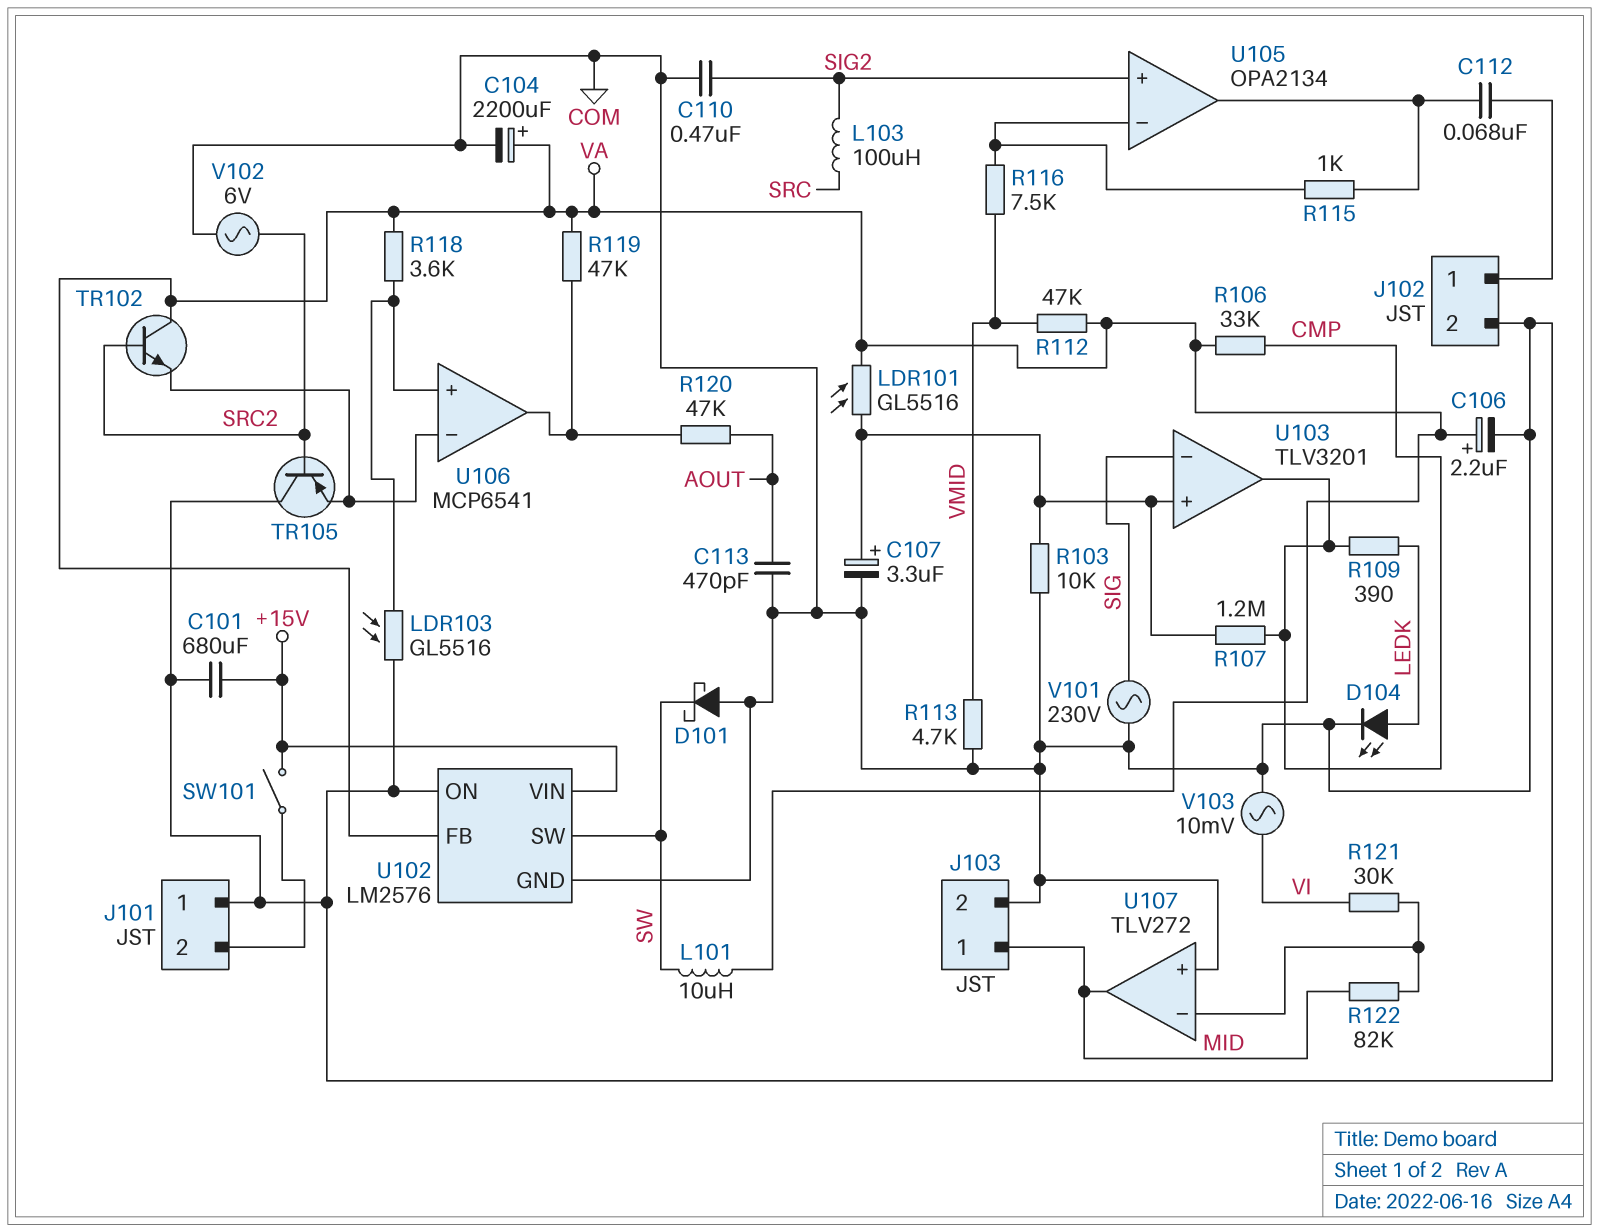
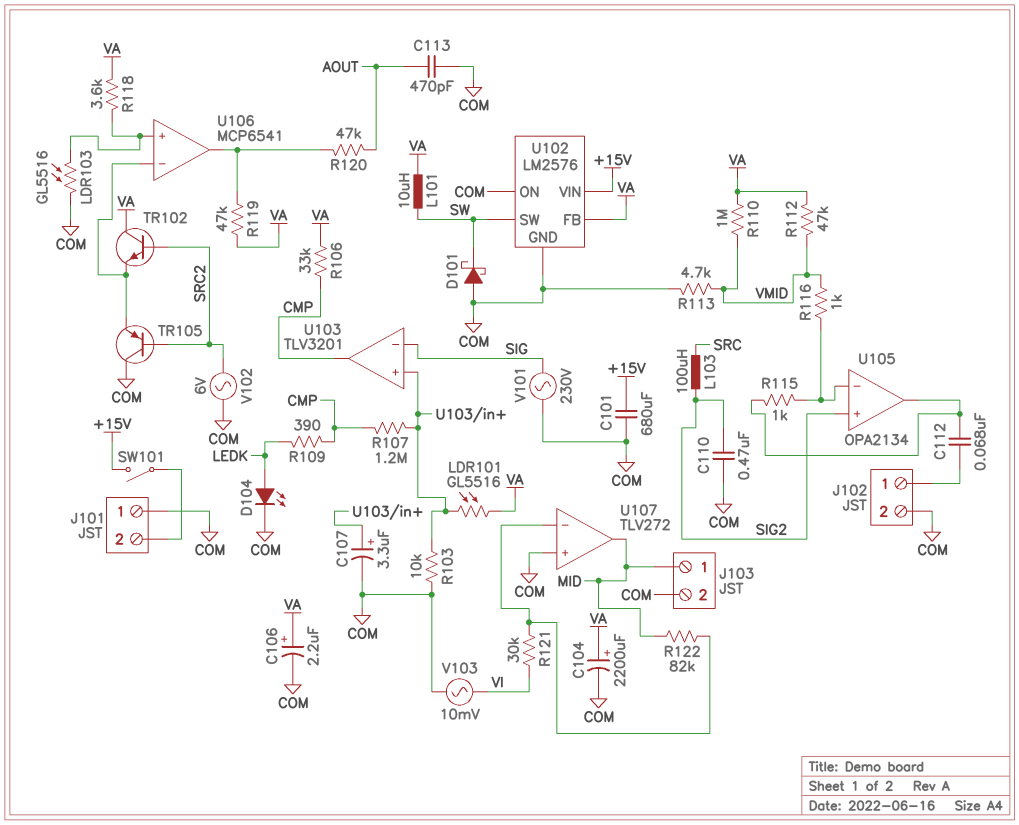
R110: none -> 1M (VA, VMID)
R116: 7.5k (U105/in-, VMID) -> 1k (U105/in-, VMID)

